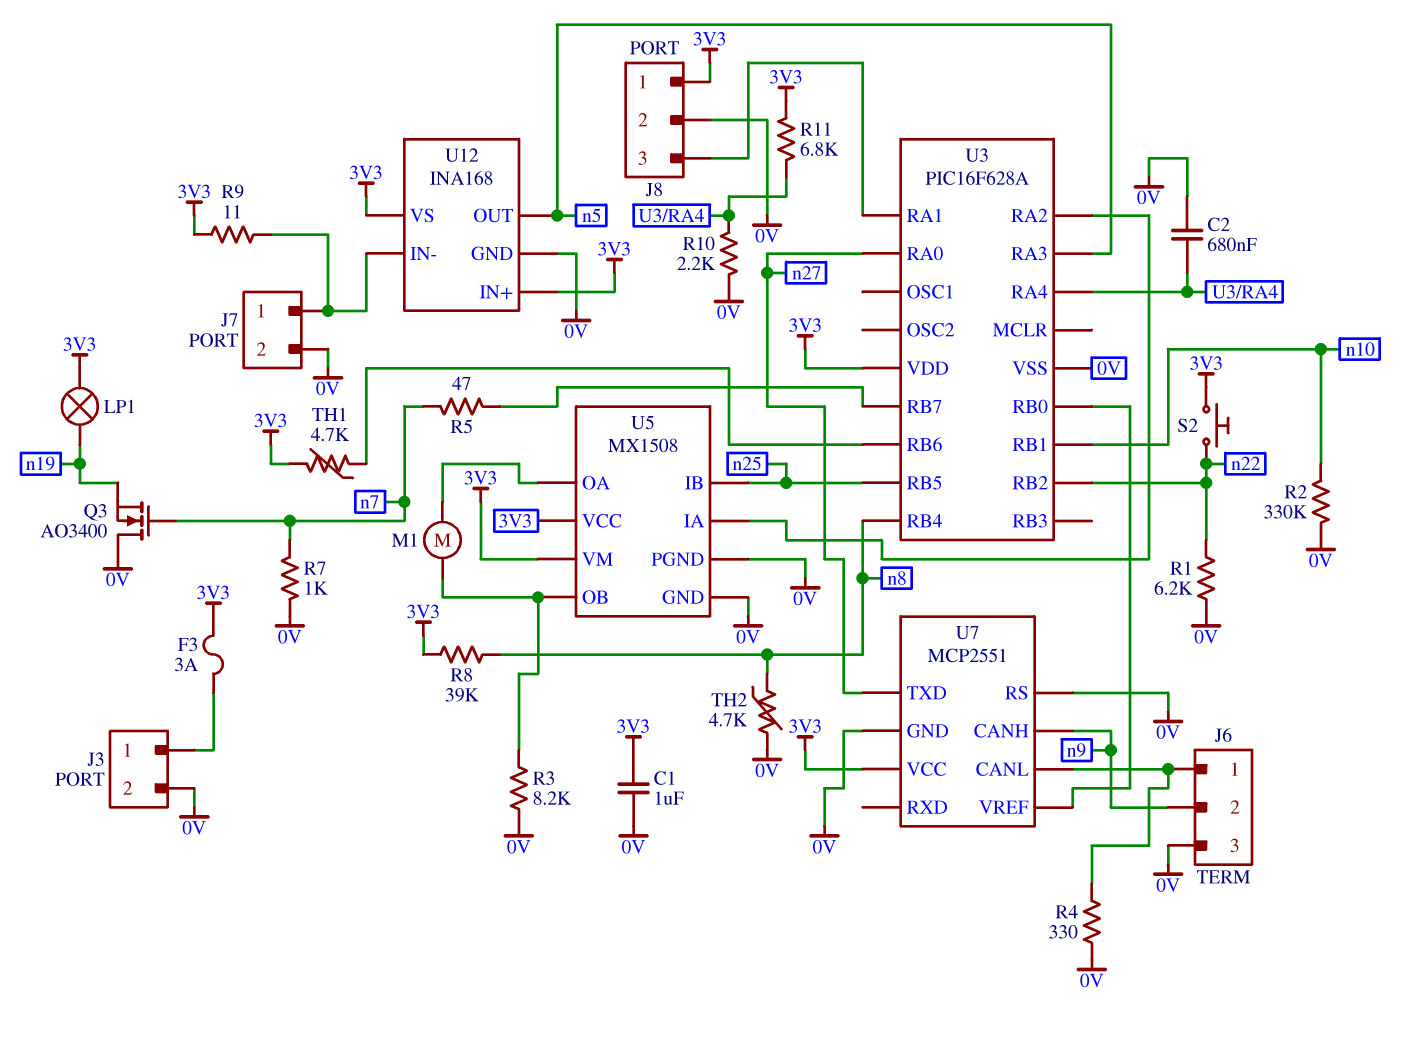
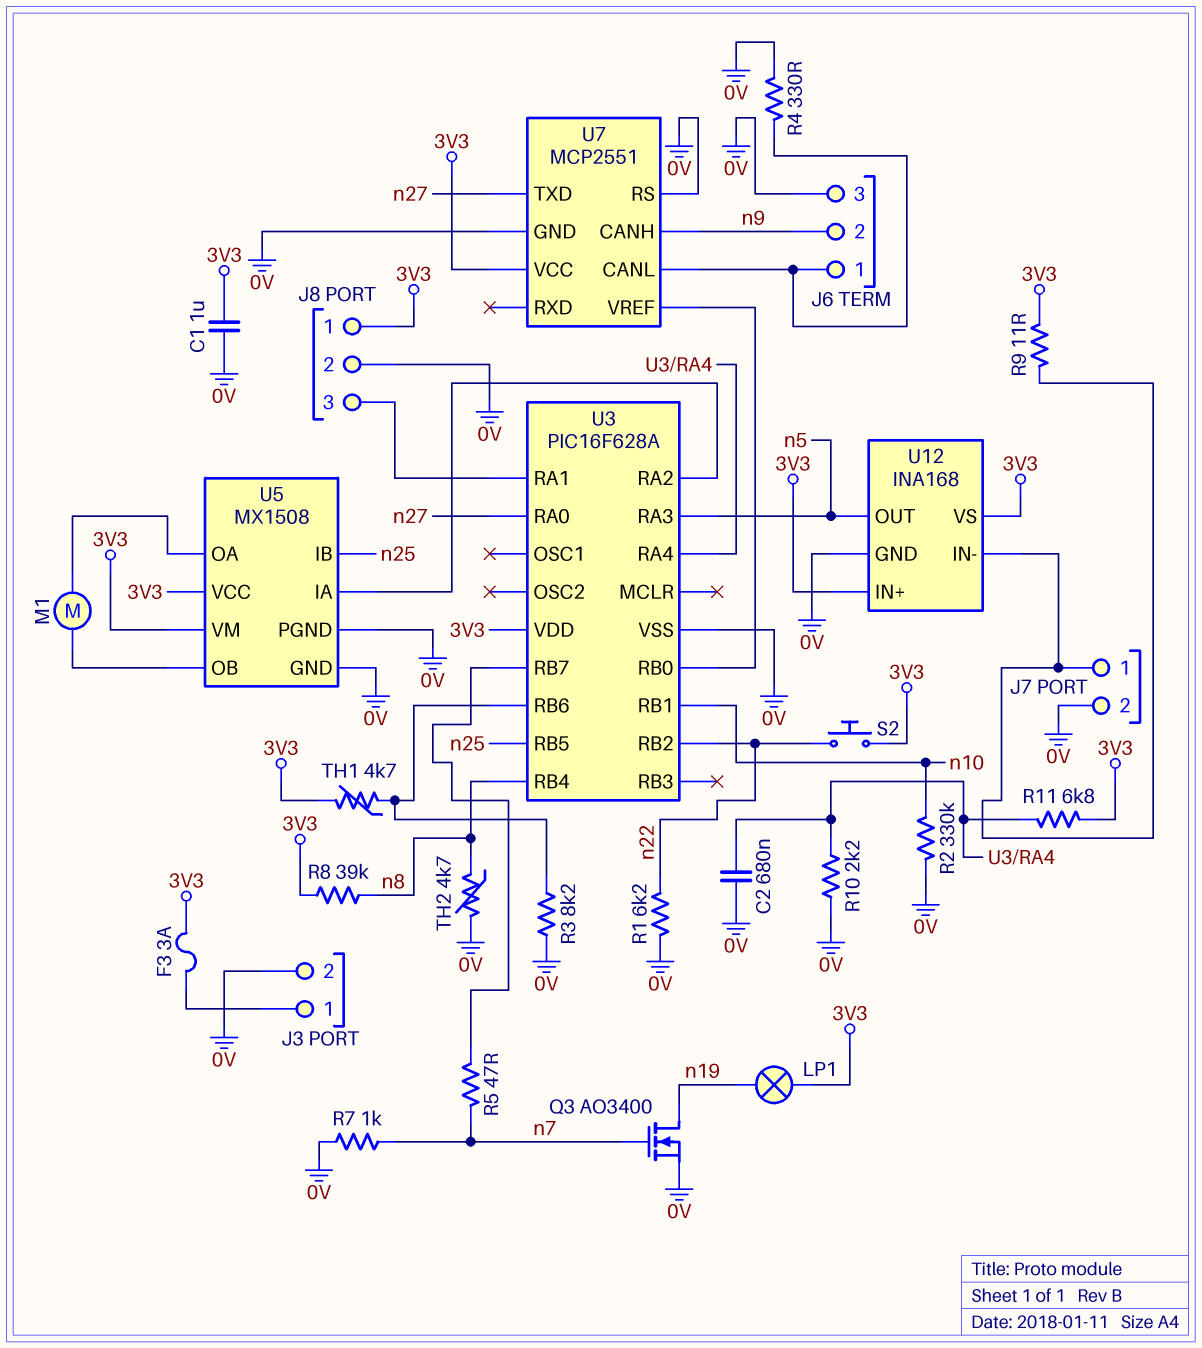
Q3: NMOS AO3400 (G n7, D 0V, S n19) -> NMOS AO3400 (G n7, D n19, S 0V)
R3: 8.2k (0V, U5/OB) -> 8.2k (0V, U3/RB6)

